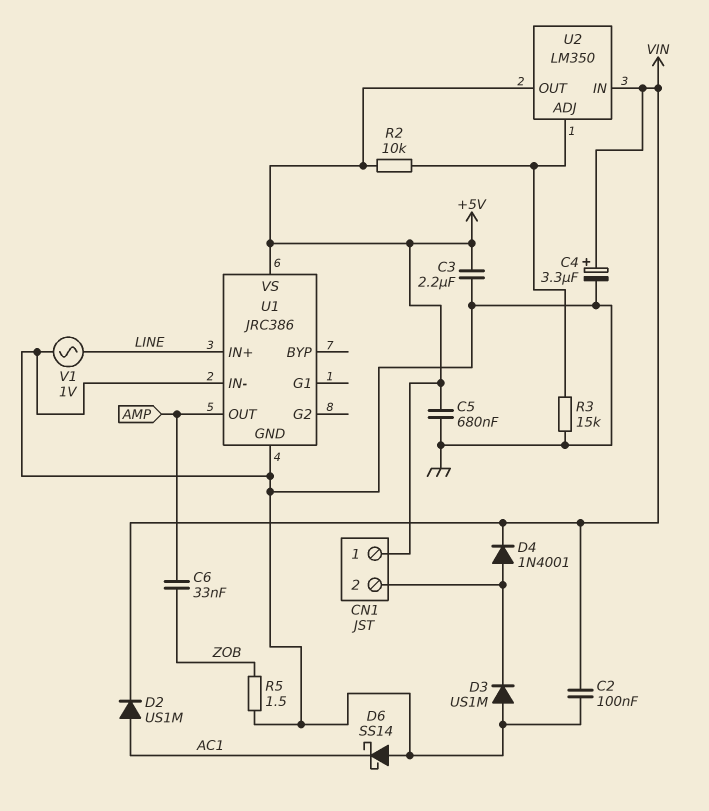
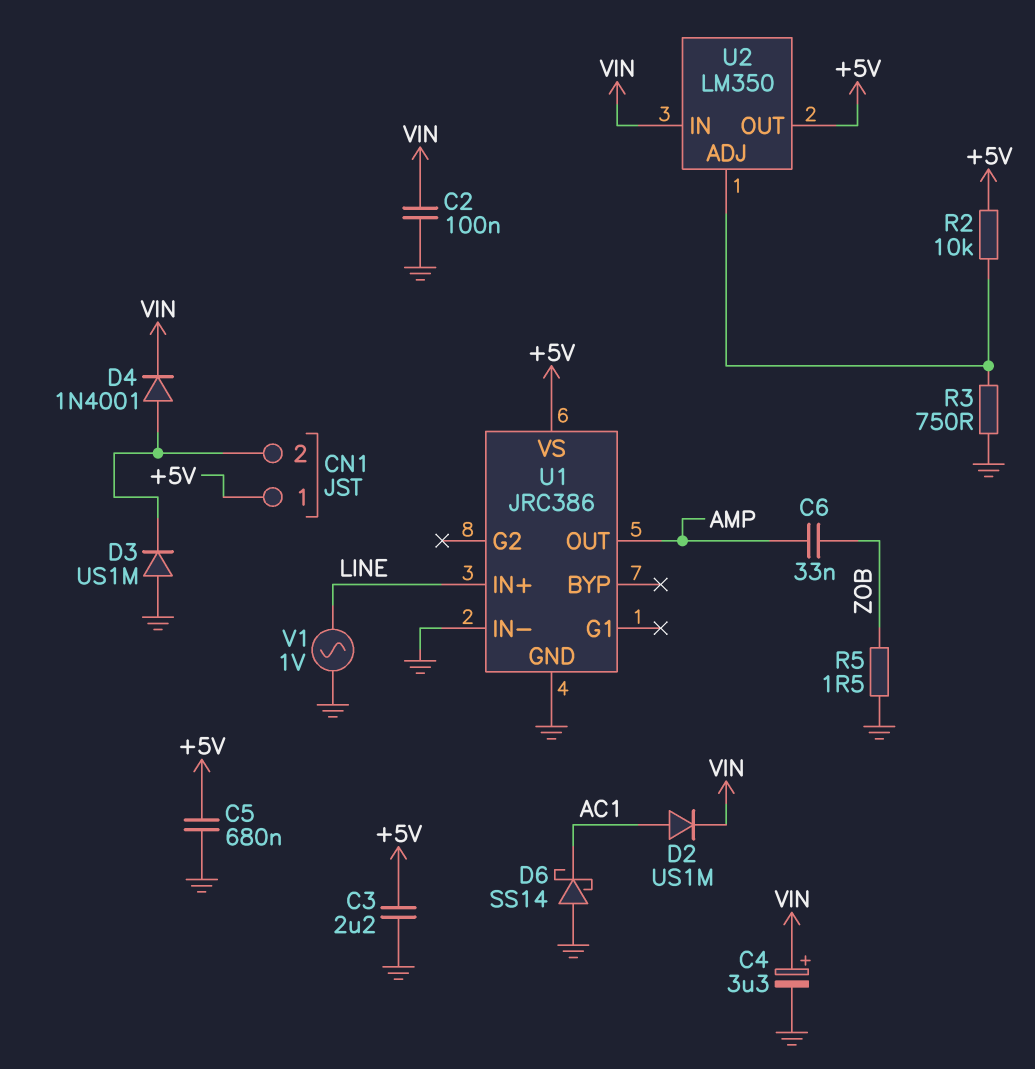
R3: 15k (GND, U2/ADJ) -> 750 (GND, U2/ADJ)

